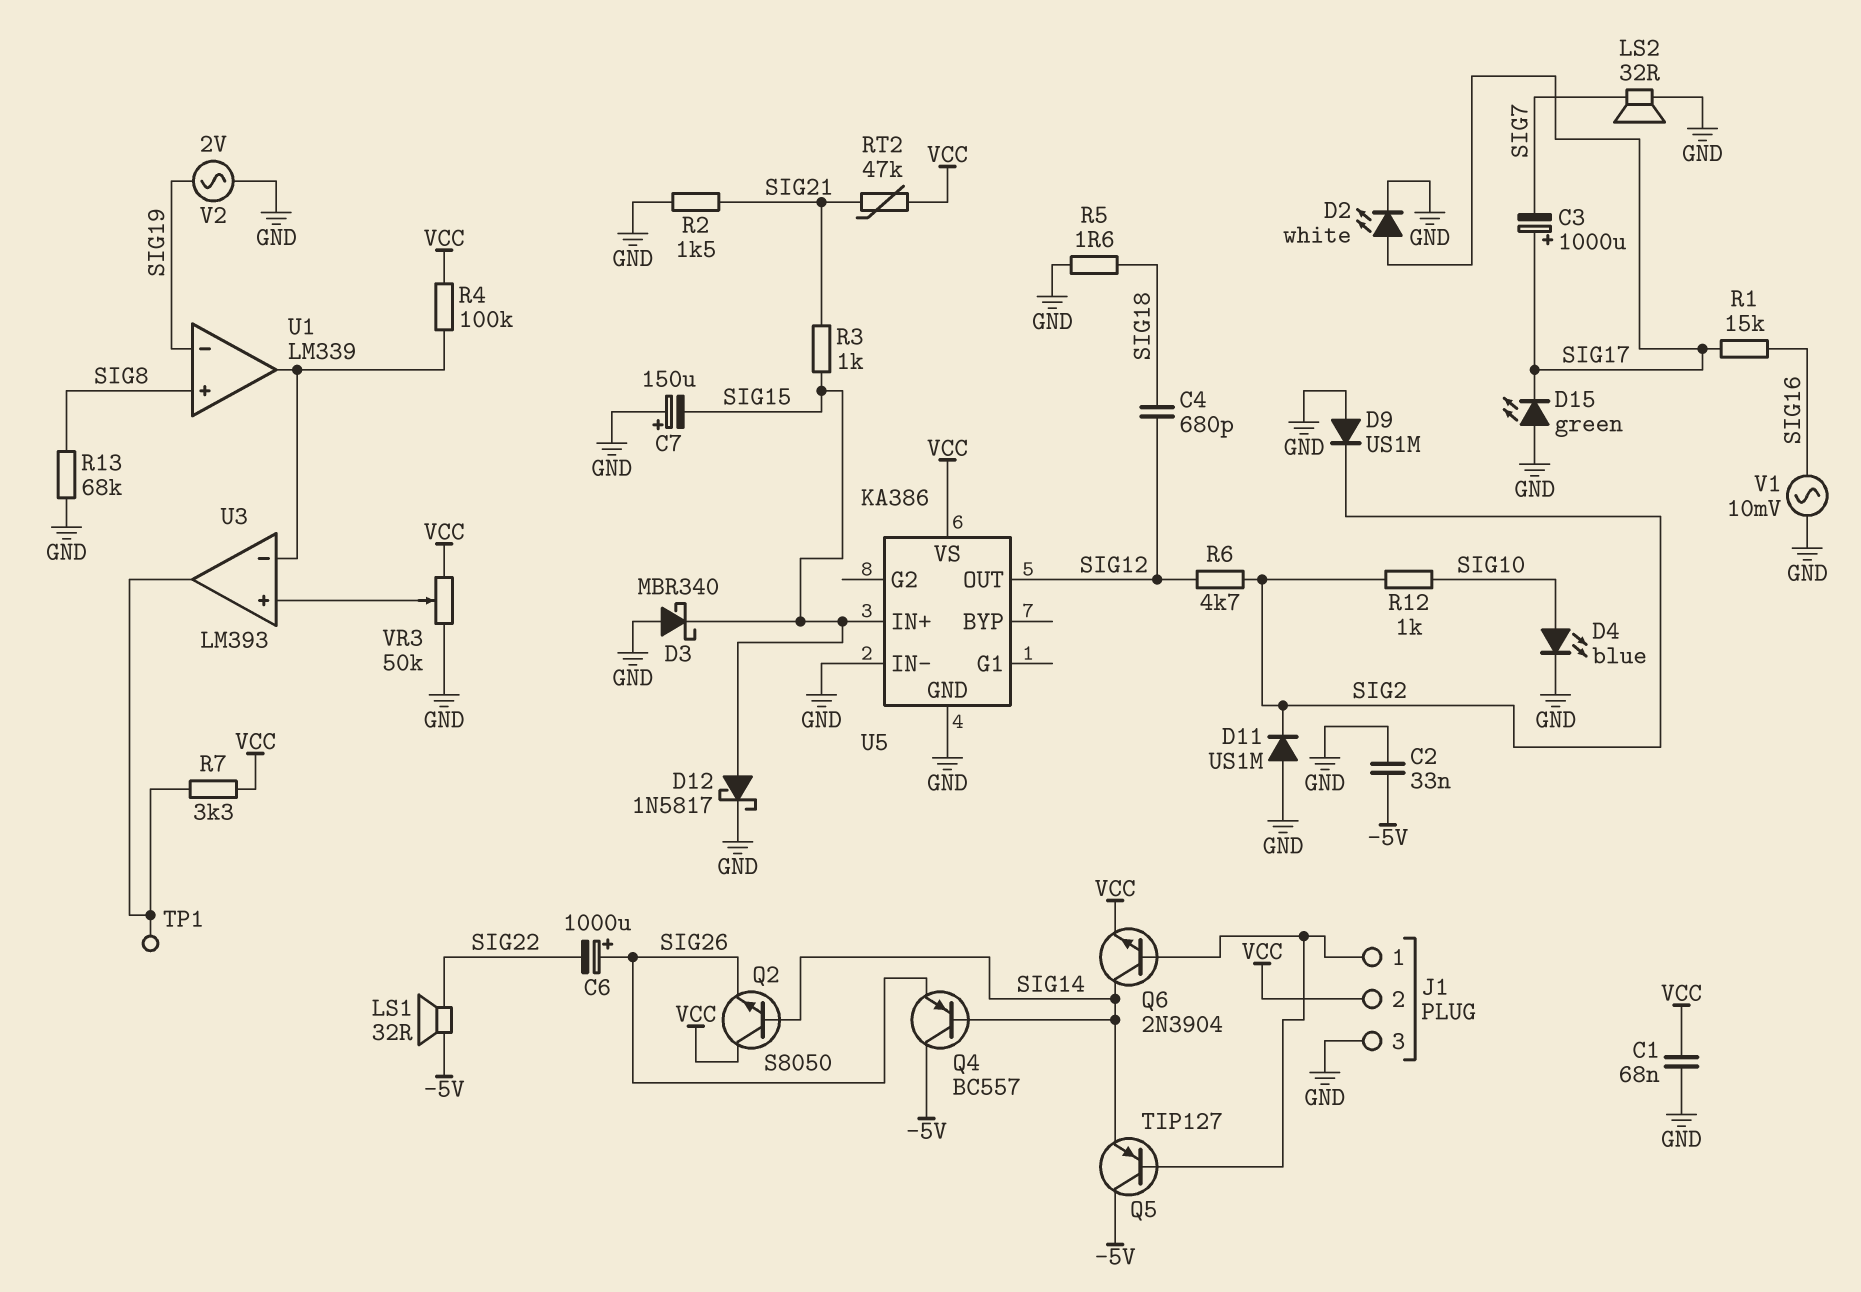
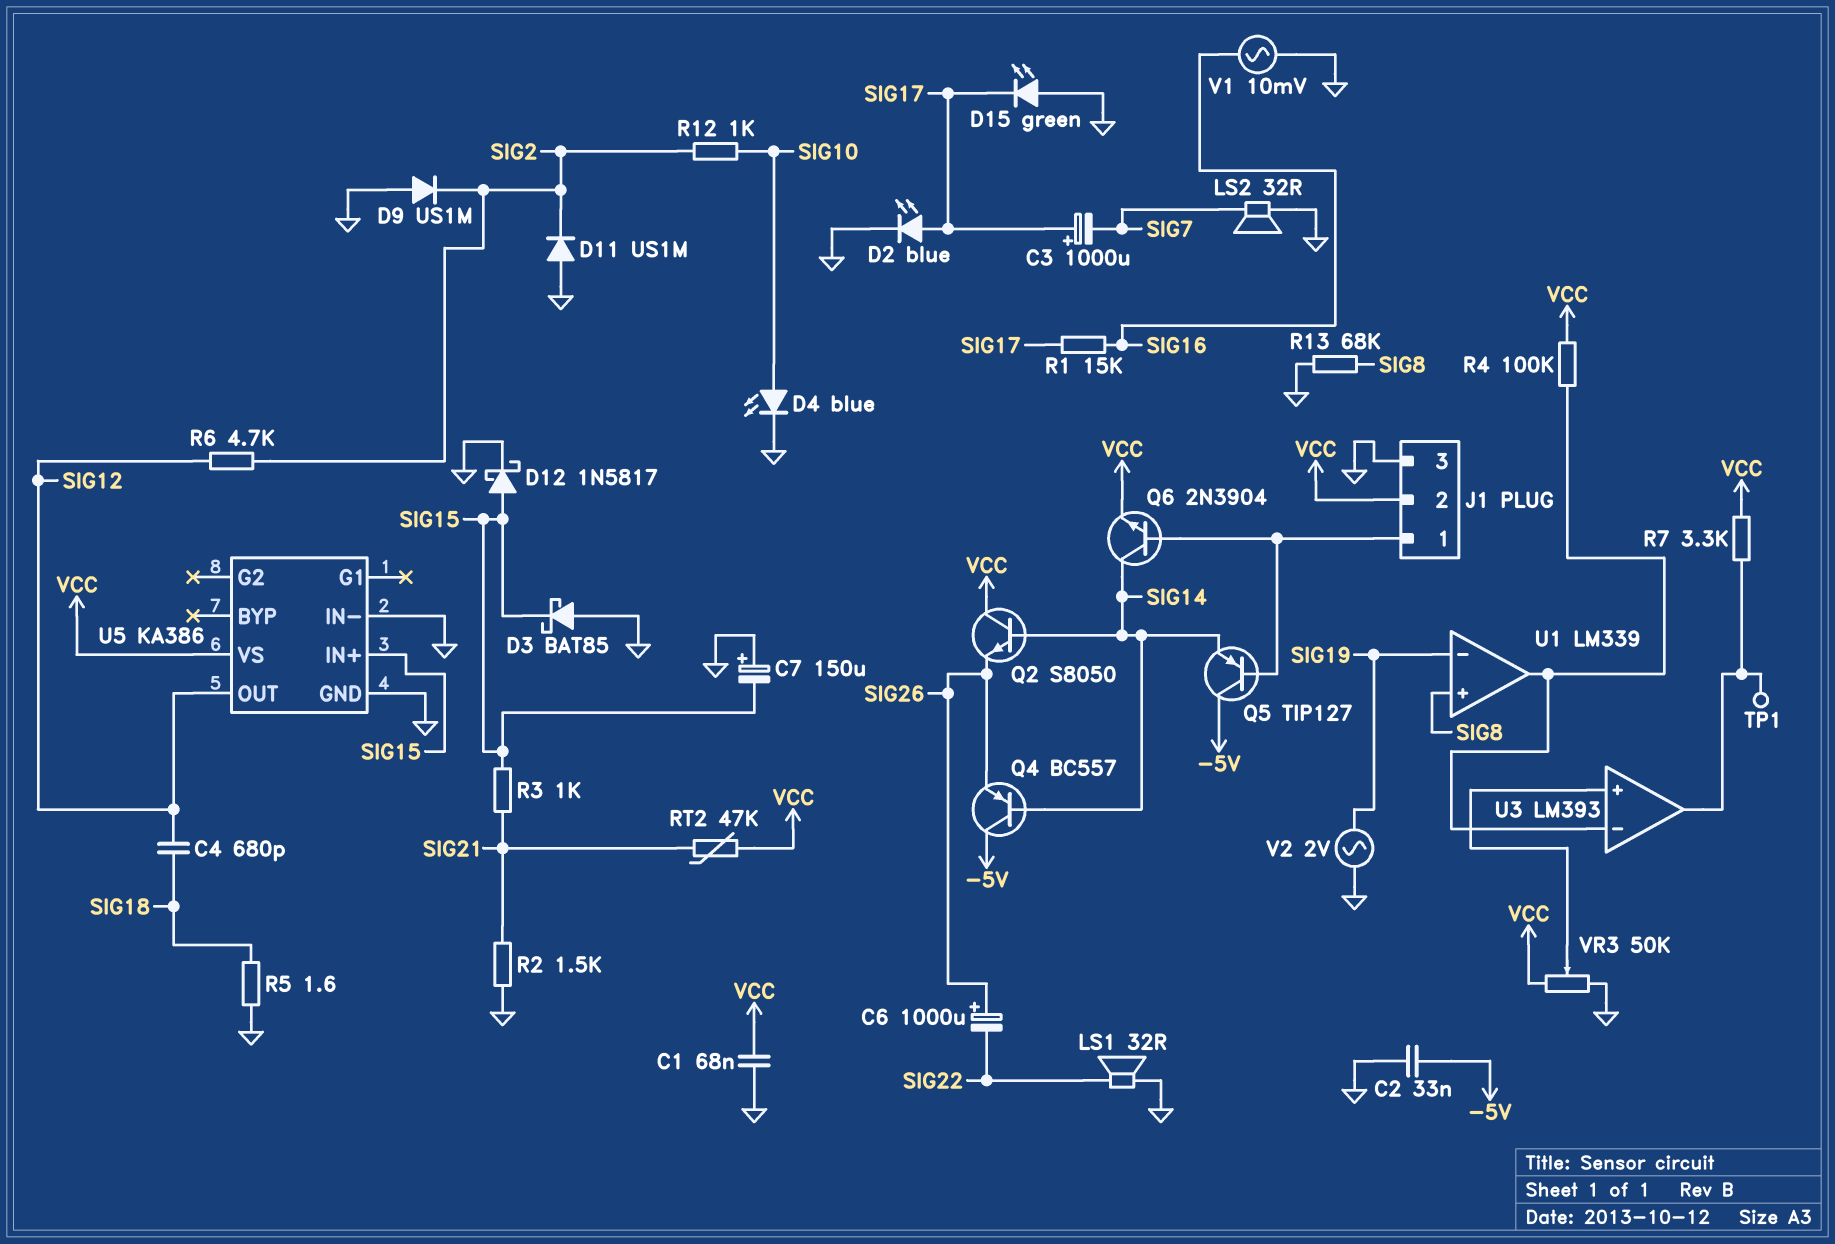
D2: LED white (A SIG17, K GND) -> LED blue (A SIG17, K GND)
D3: schottky MBR340 (A GND, K SIG15) -> schottky BAT85 (A GND, K SIG15)
LS1: speaker 32R (-5V, SIG22) -> speaker 32R (GND, SIG22)

